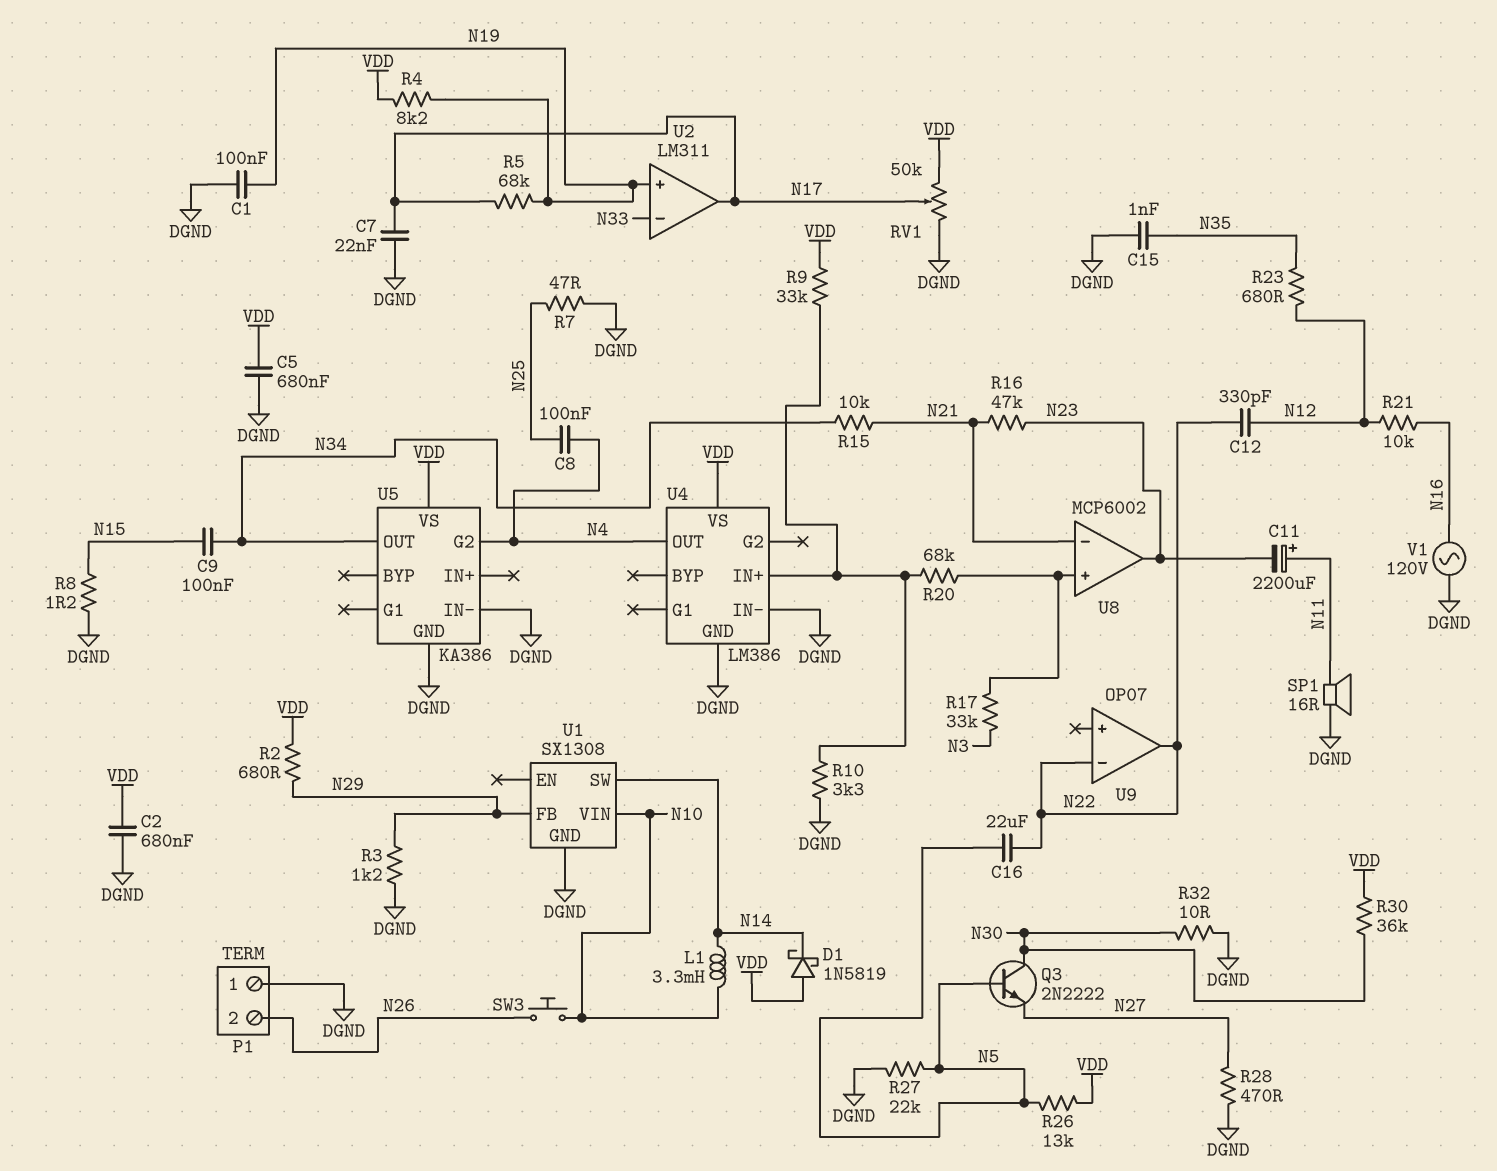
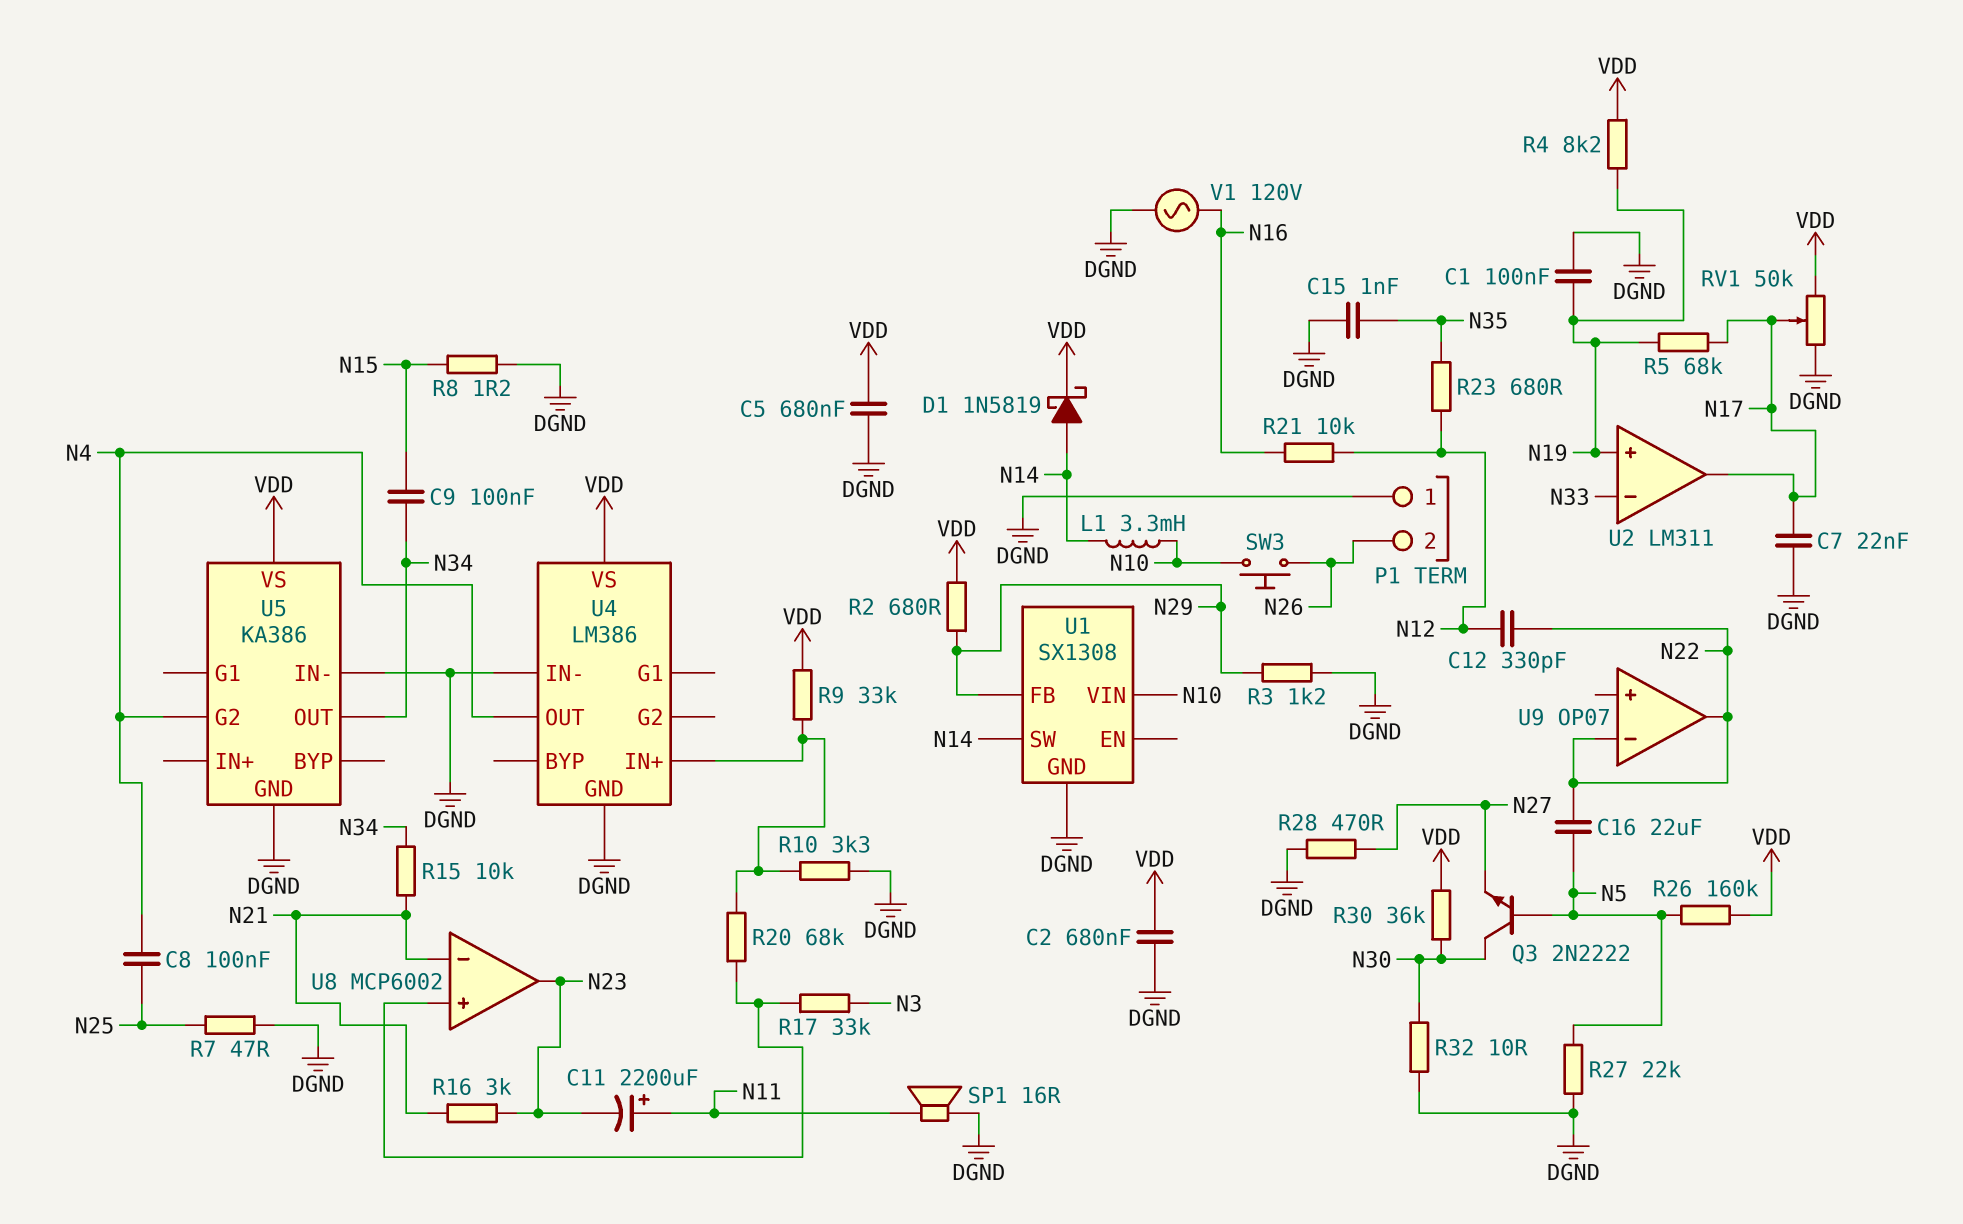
D1: schottky 1N5819 (A VDD, K N14) -> schottky 1N5819 (A N14, K VDD)
R16: 47k (N21, N23) -> 3k (N21, N23)
R26: 13k (N5, VDD) -> 160k (N5, VDD)

